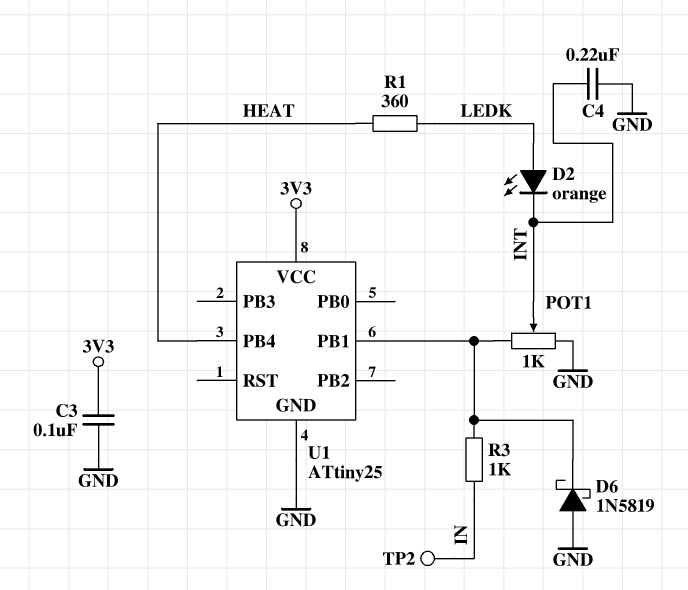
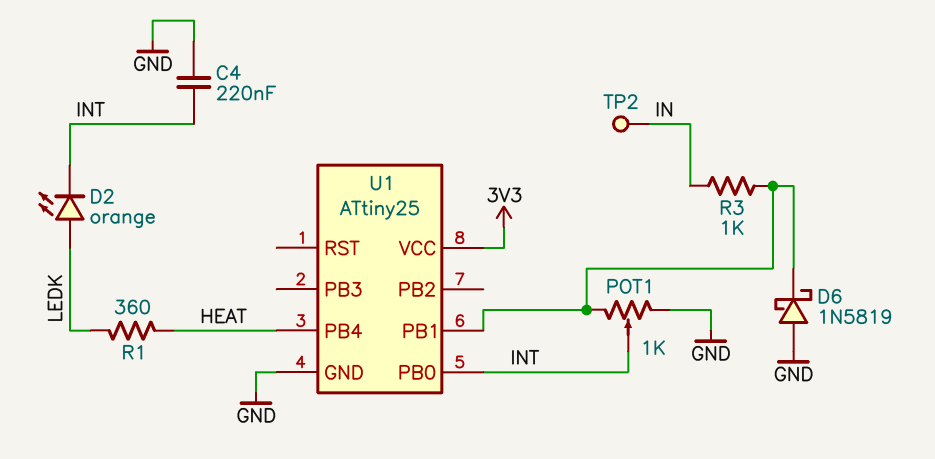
C3: 100nF (3V3, GND) -> none
U1 pin PB0: none -> INT

